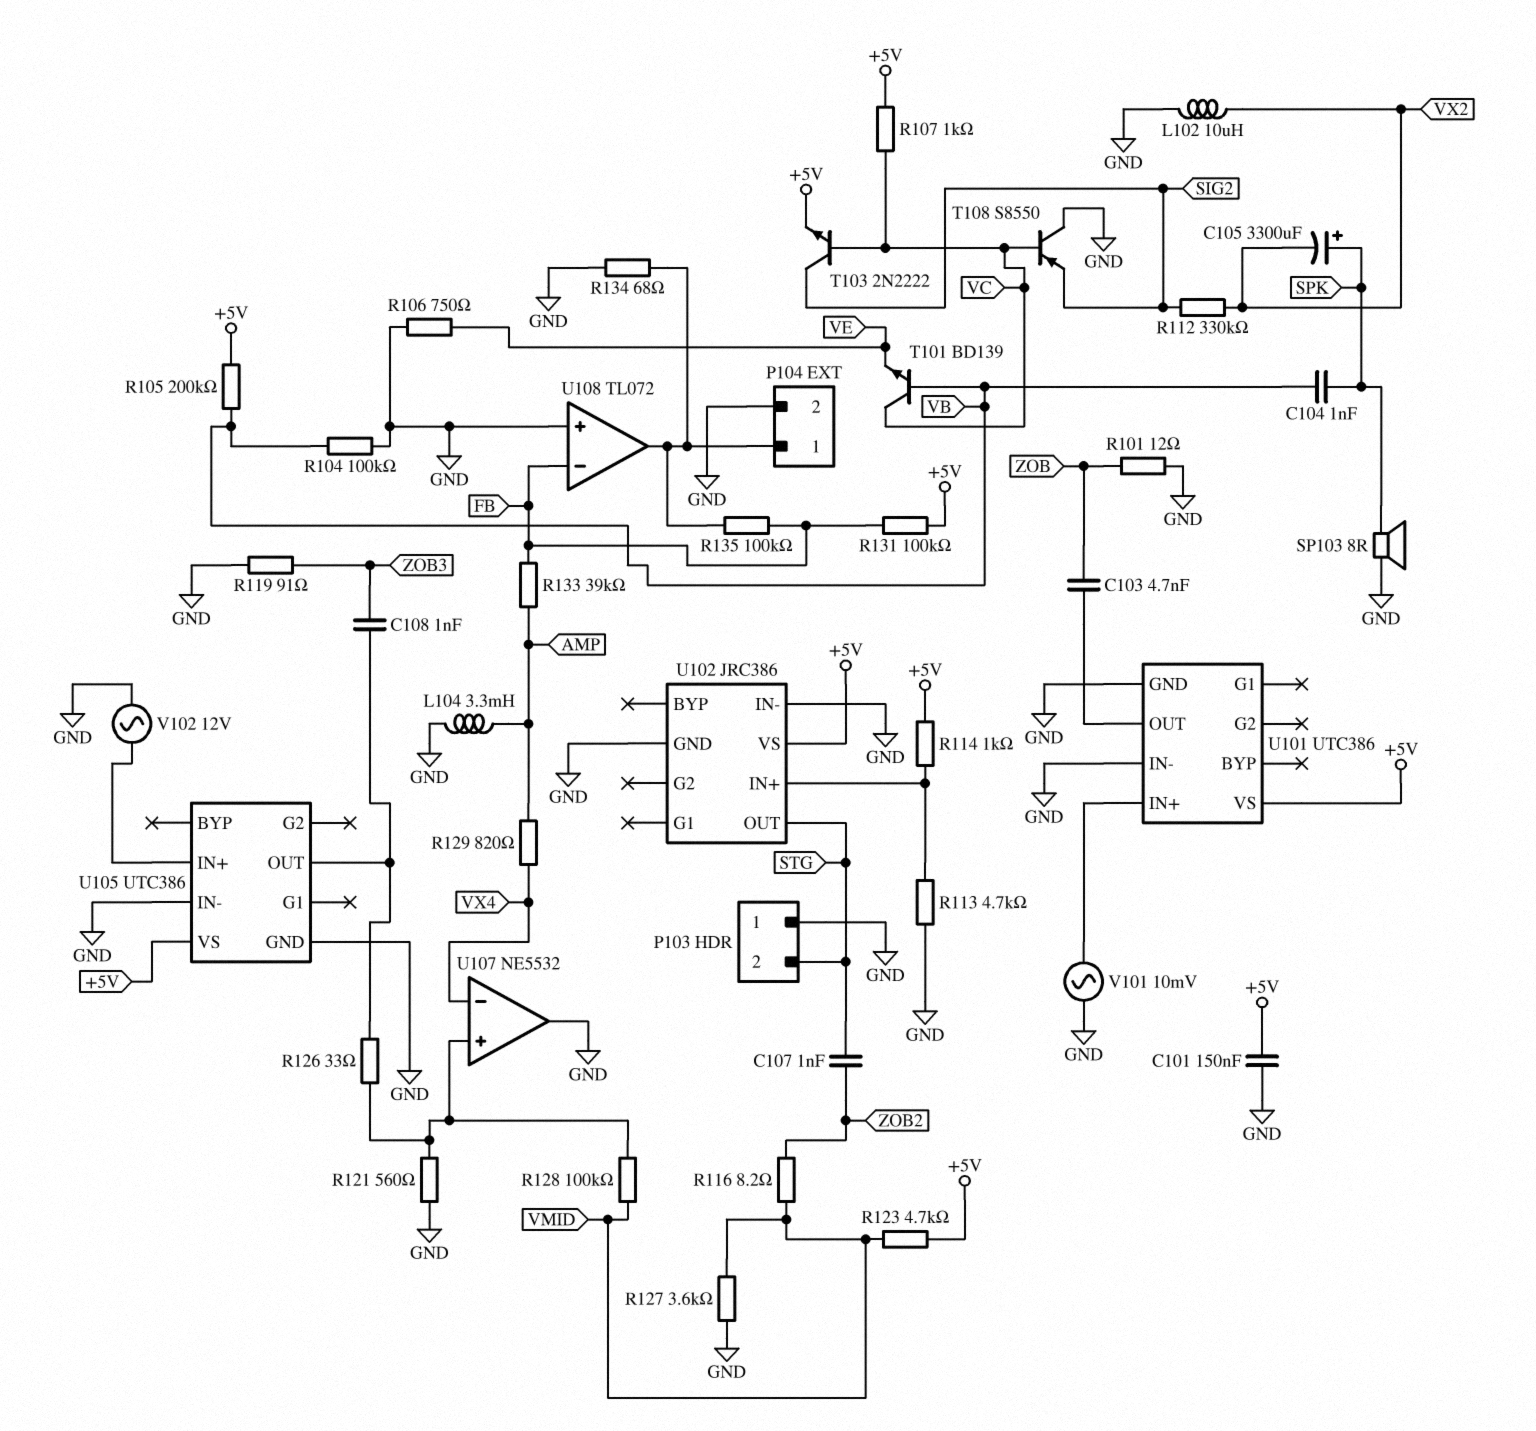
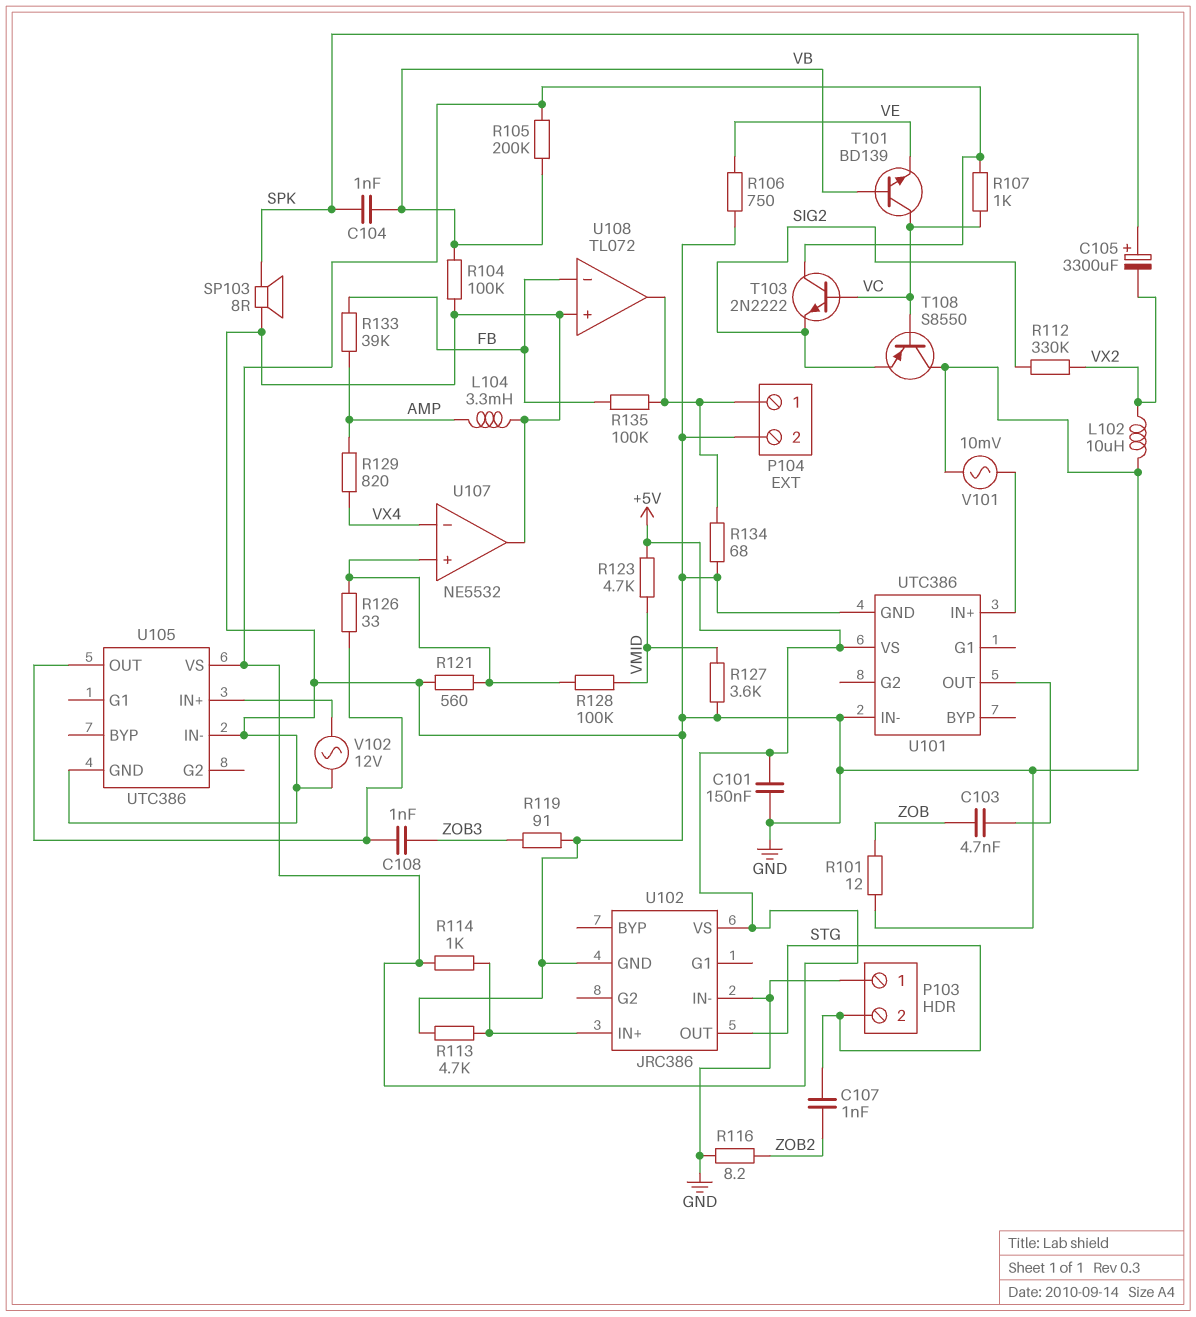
R116: 8.2 (VMID, ZOB2) -> 8.2 (GND, ZOB2)
R131: 100k (+5V, FB) -> none
T103: NPN 2N2222 (B VC, C SIG2, E +5V) -> NPN 2N2222 (B VC, C +5V, E SIG2)

